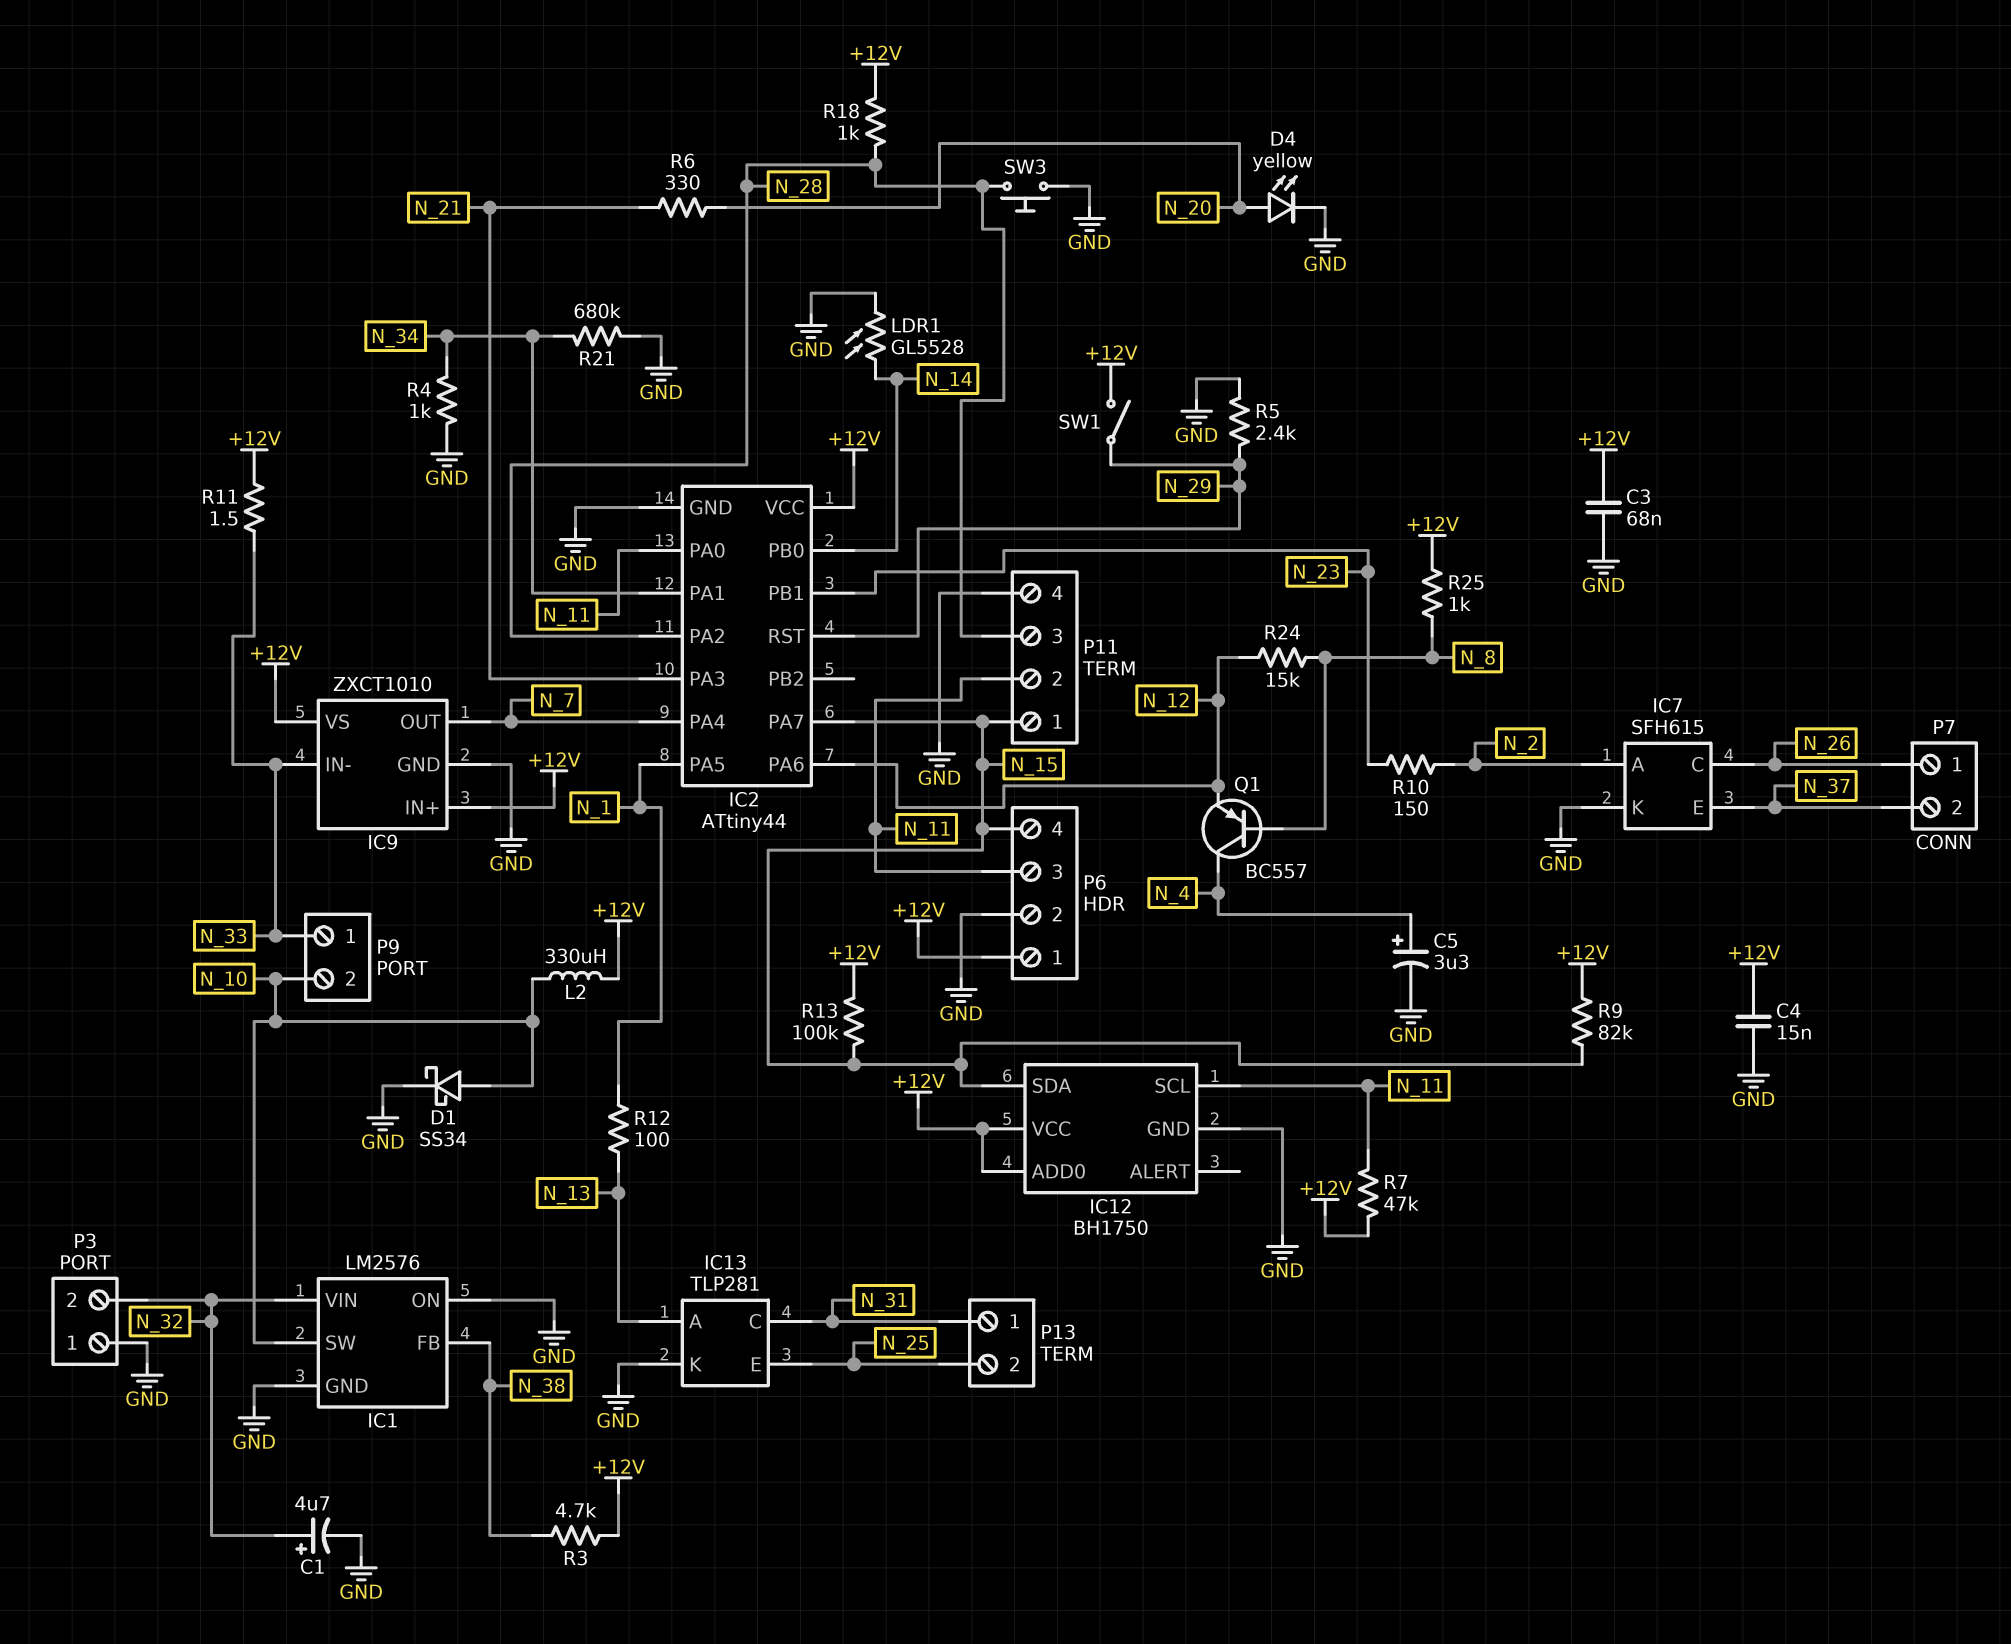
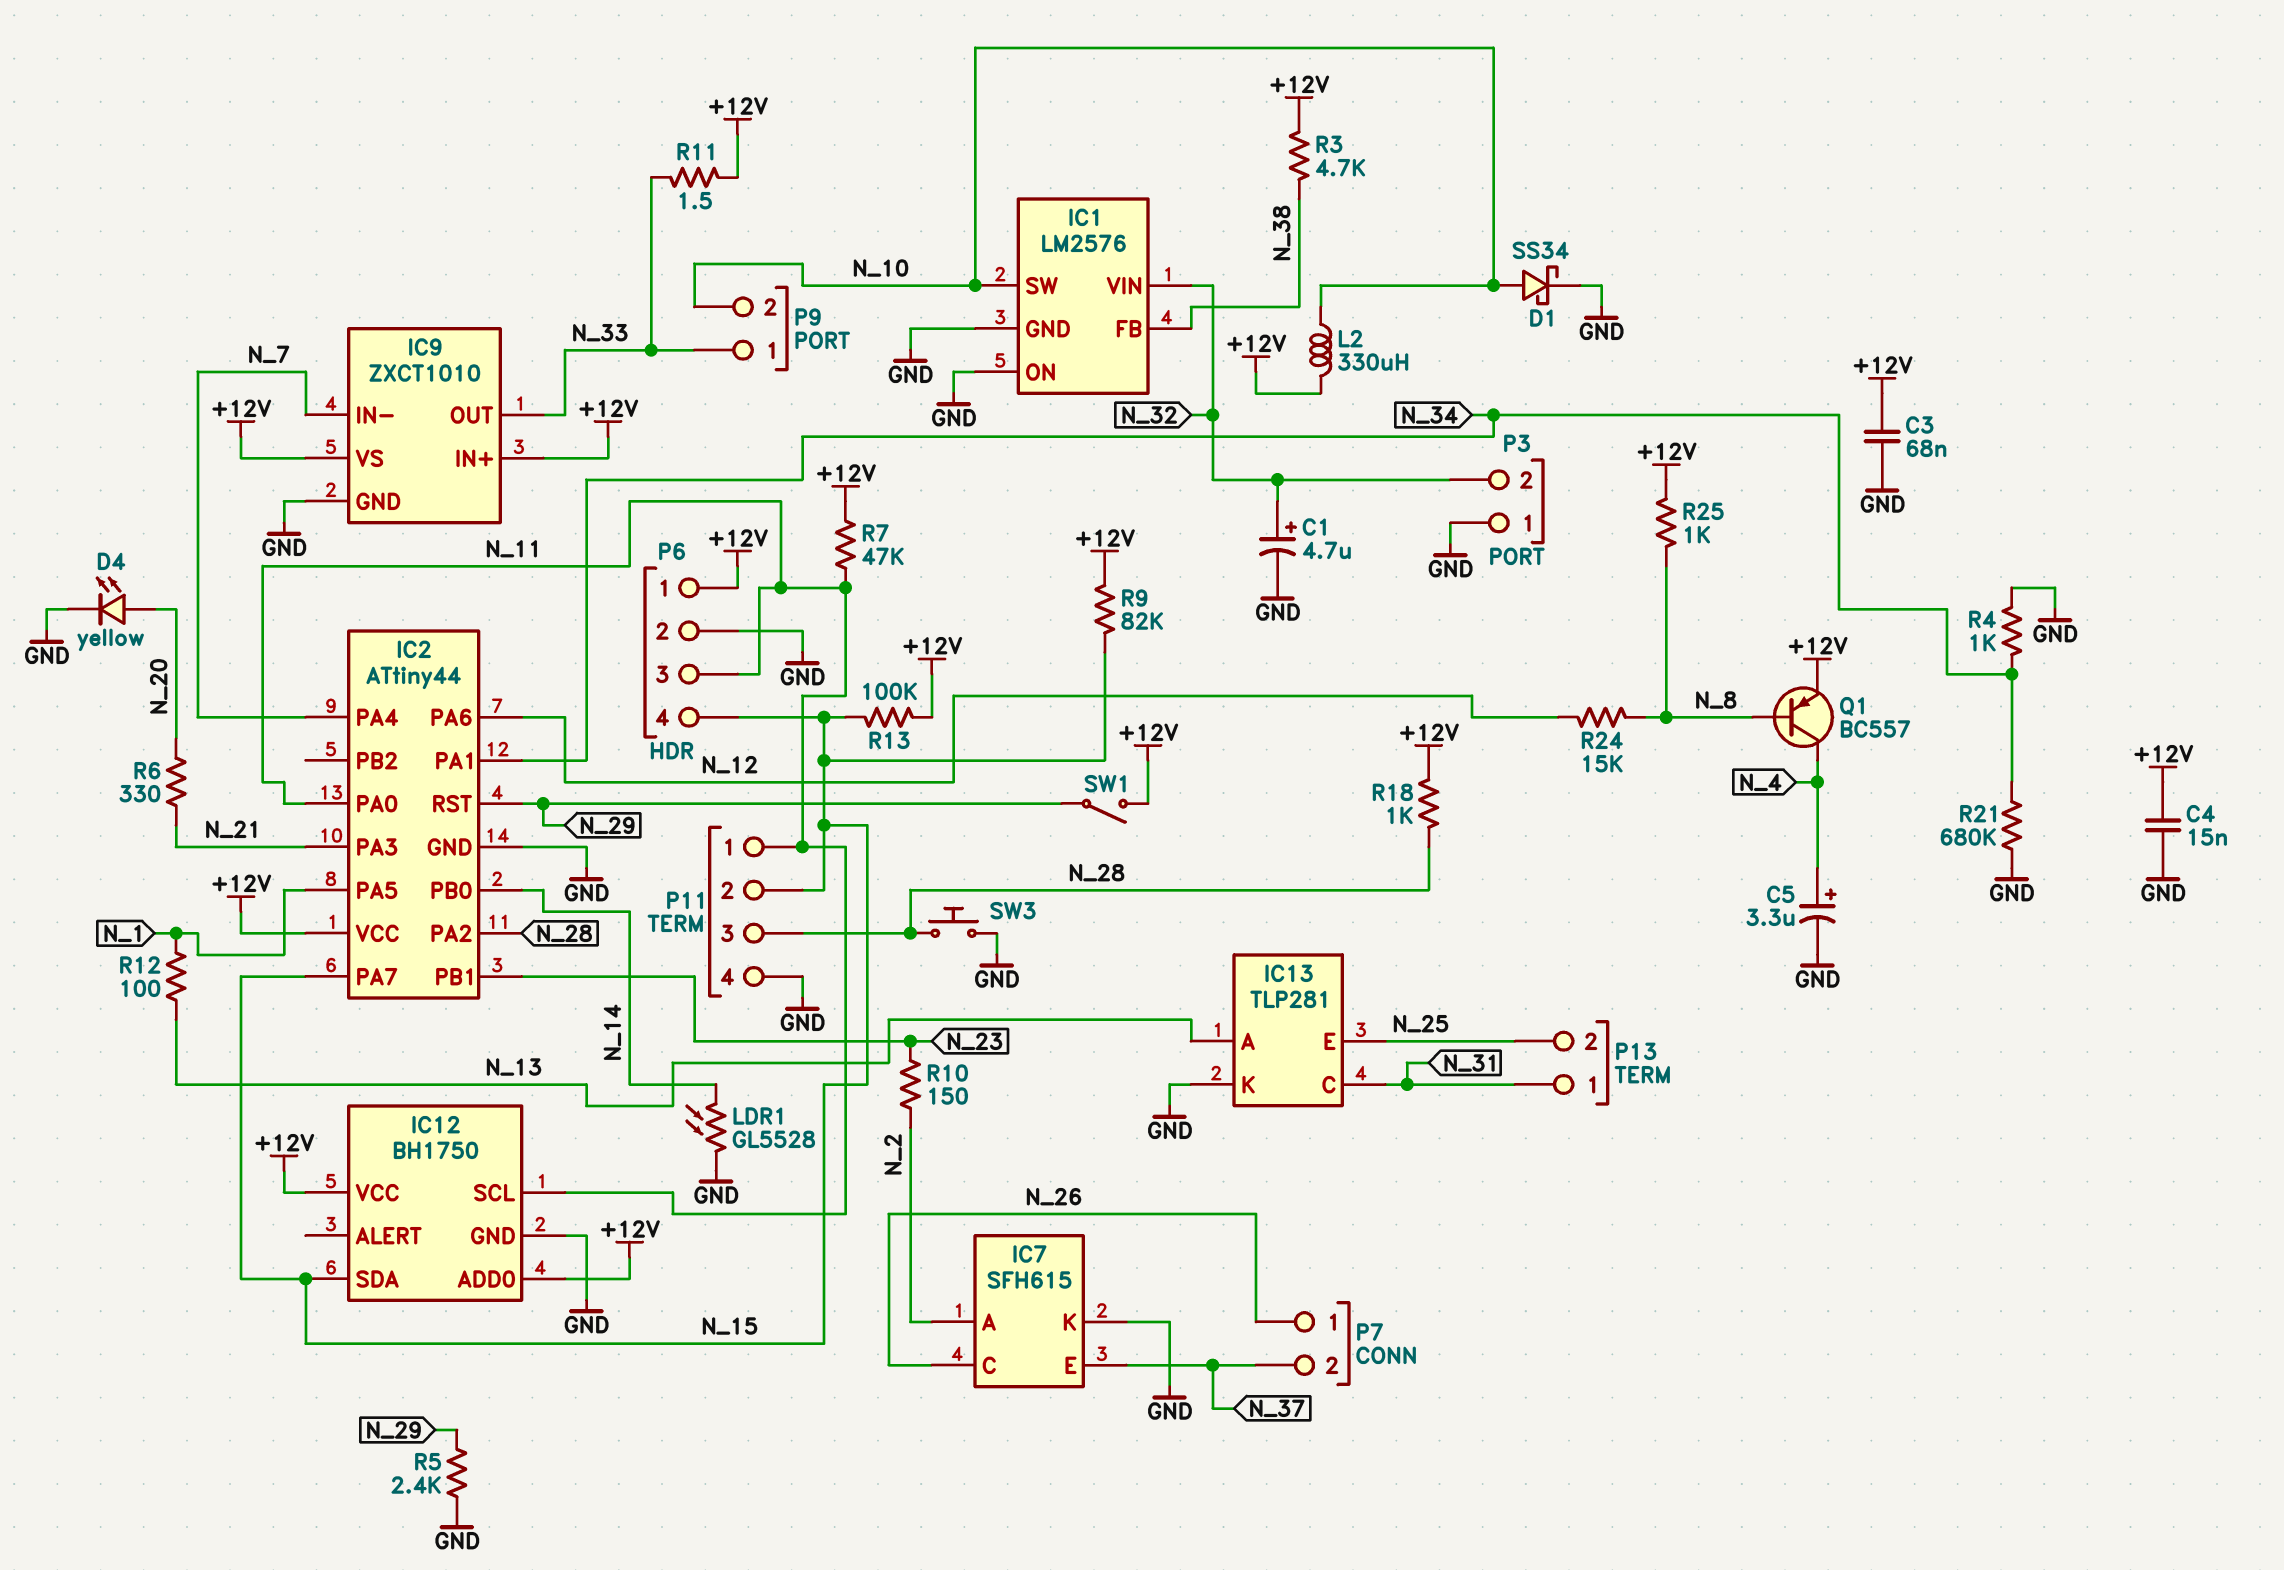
IC9 pin IN-: N_33 -> N_7
IC9 pin OUT: N_7 -> N_33
P11 pin 1: N_15 -> N_11
P11 pin 2: N_11 -> N_15
Q1: PNP BC557 (B N_8, C N_4, E N_12) -> PNP BC557 (B N_8, C N_4, E +12V)

